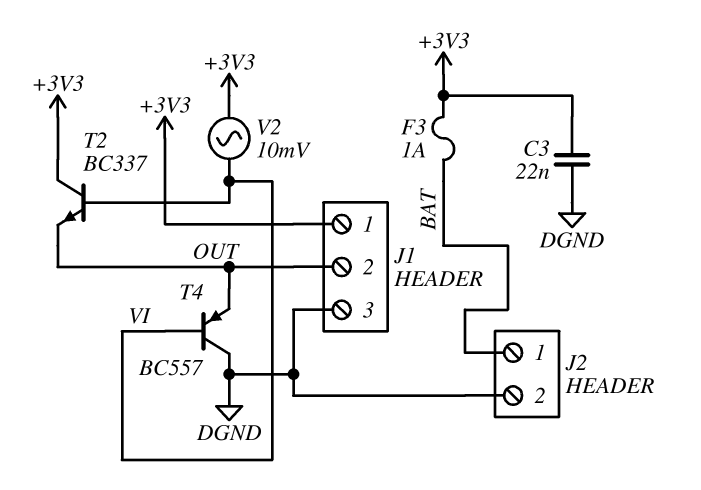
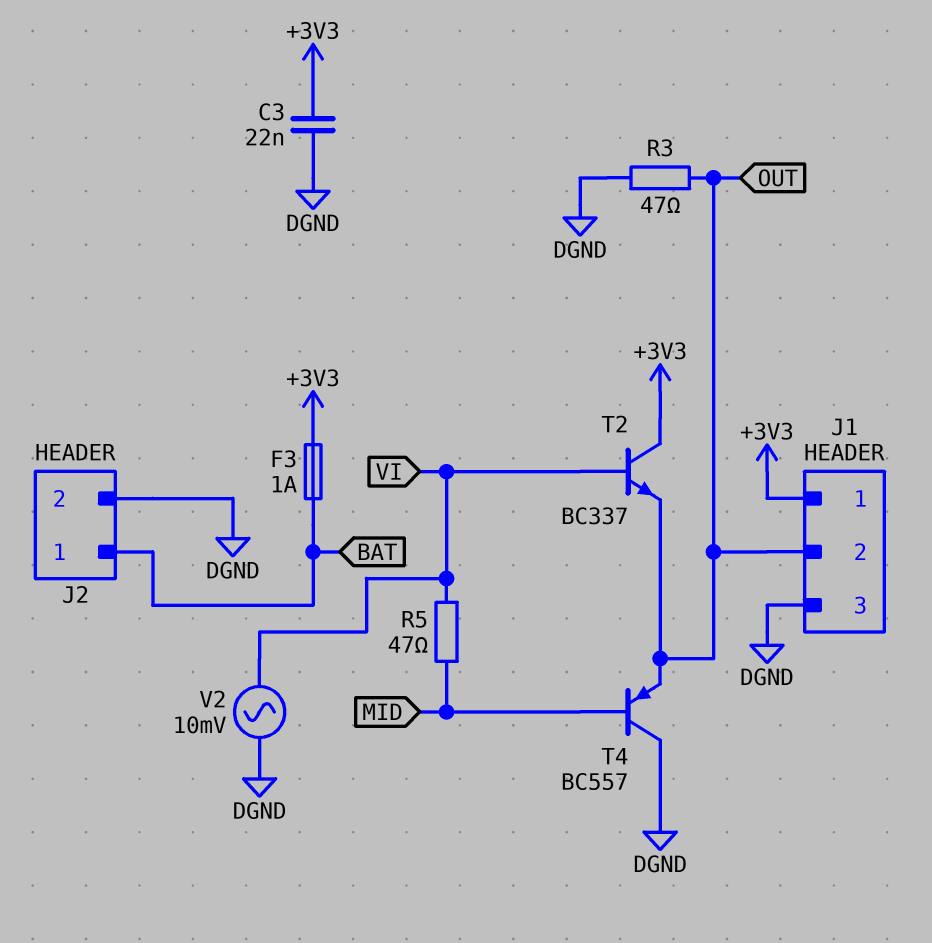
R3: none -> 47 (DGND, OUT)
R5: none -> 47 (MID, VI)
T4: PNP BC557 (B VI, C DGND, E OUT) -> PNP BC557 (B MID, C DGND, E OUT)
V2: AC 10mV (+3V3, VI) -> AC 10mV (DGND, VI)

